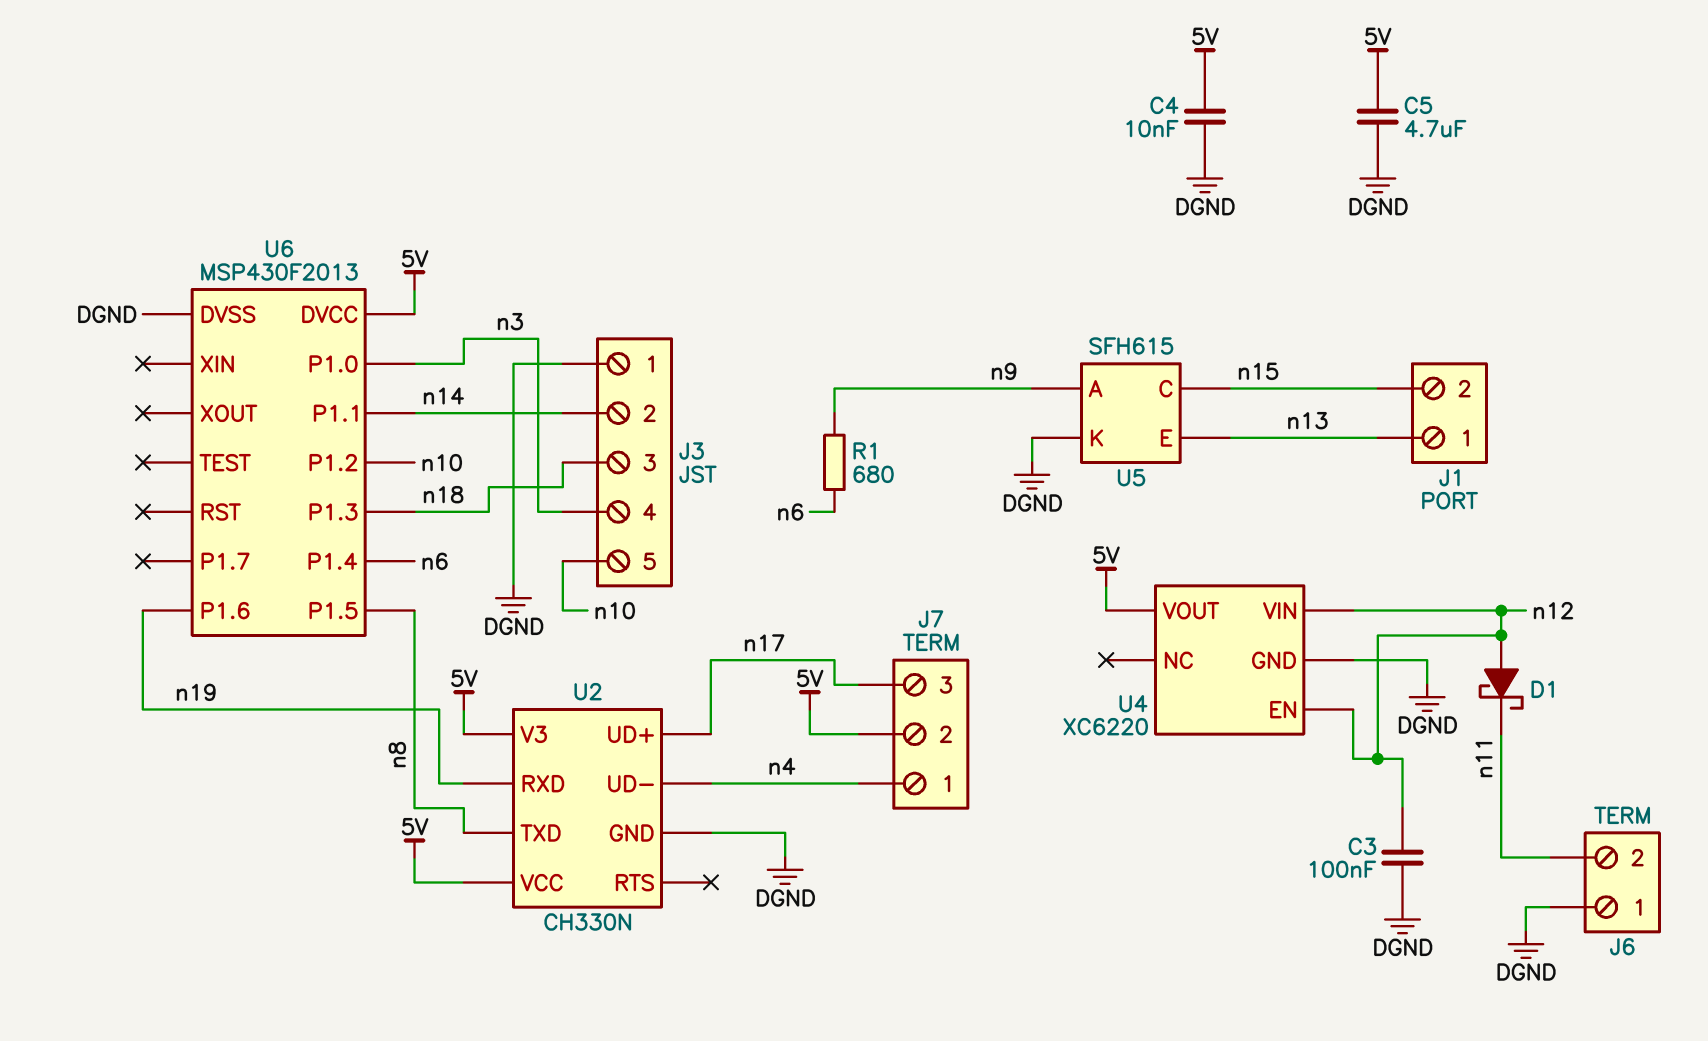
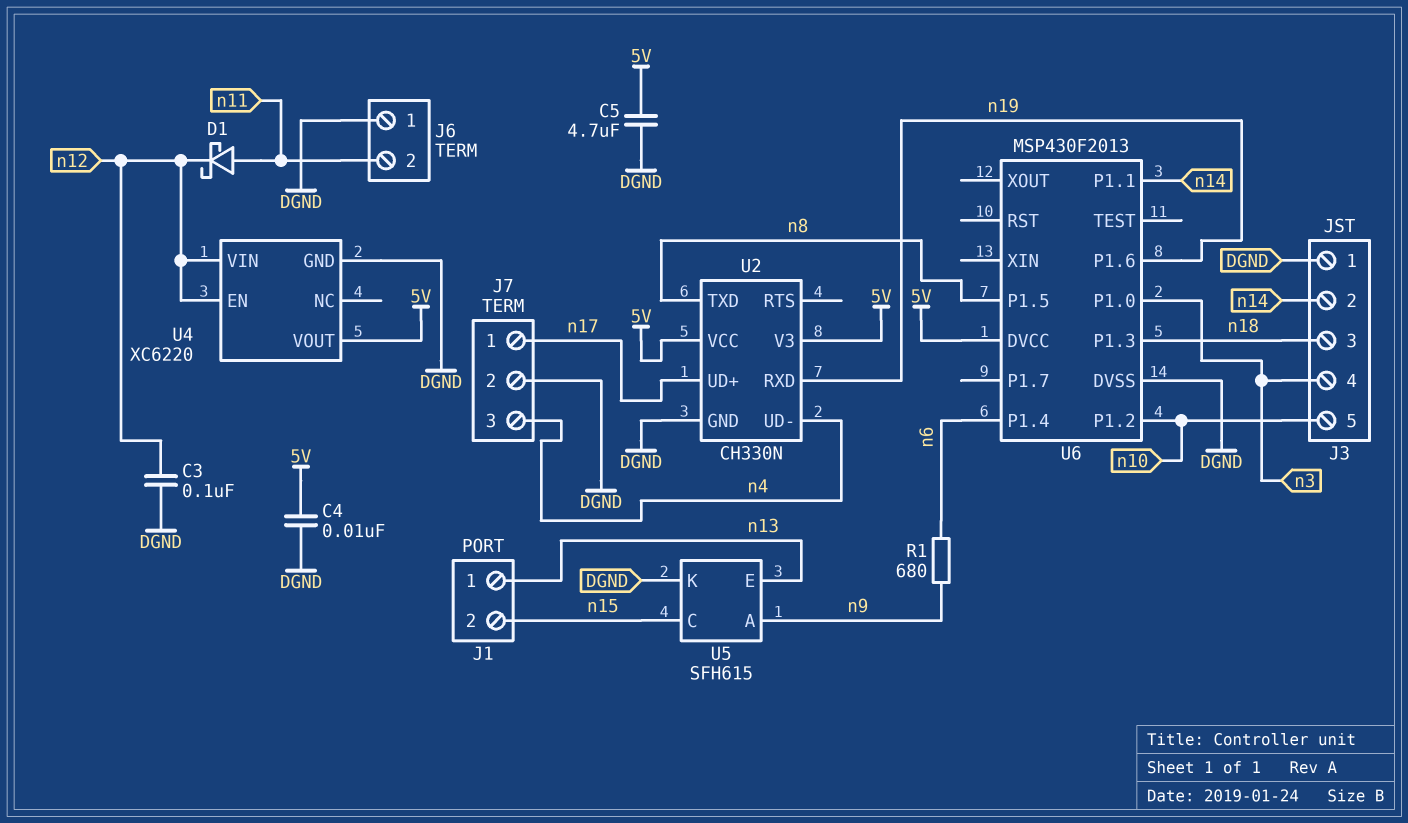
D1: schottky (A n12, K n11) -> schottky (A n11, K n12)
J7 pin 1: n4 -> n17
J7 pin 2: 5V -> DGND
J7 pin 3: n17 -> n4

